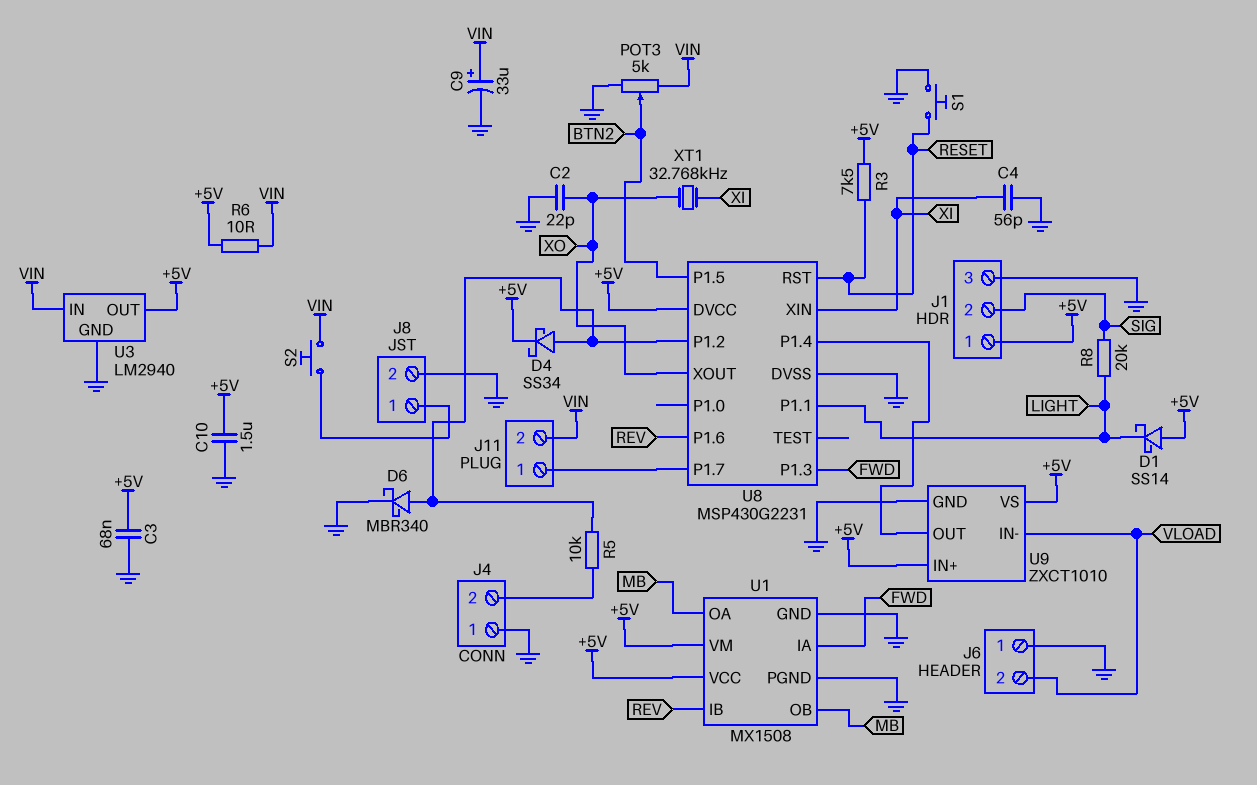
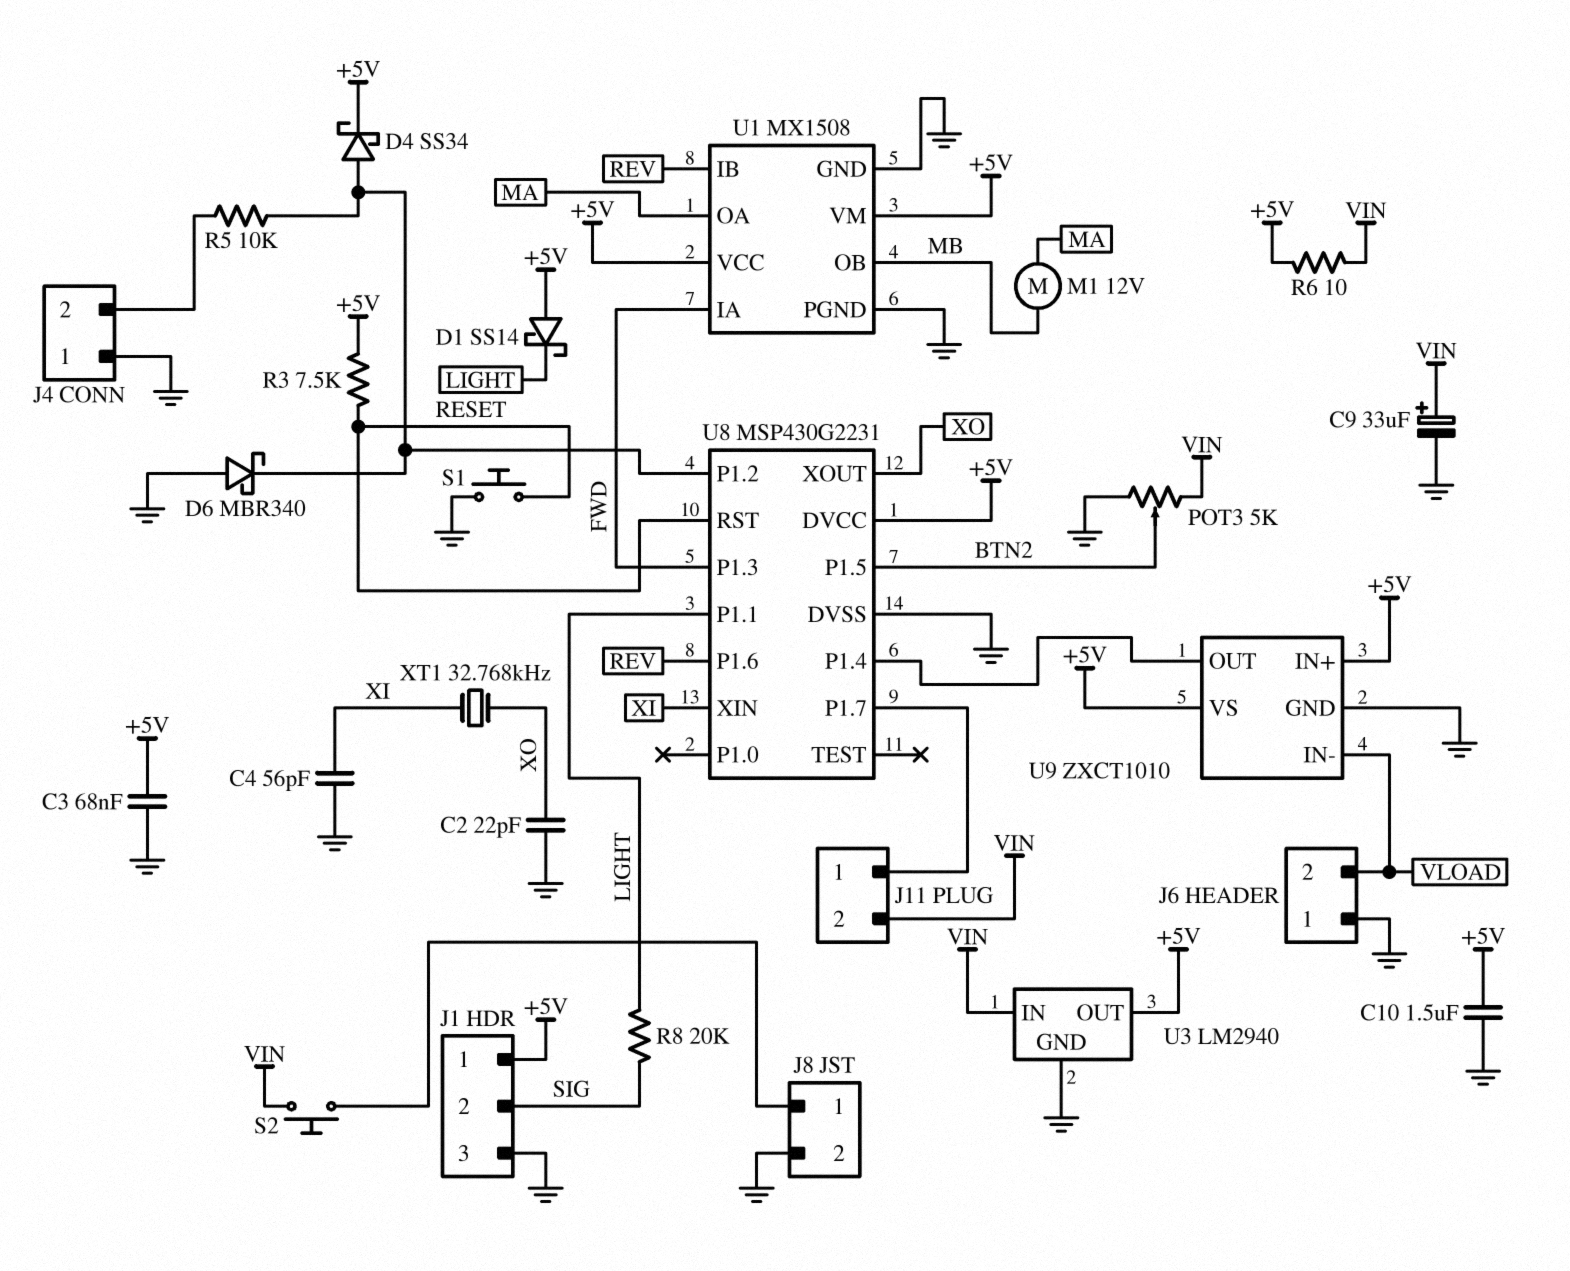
D6: schottky MBR340 (A U8/P1.2, K GND) -> schottky MBR340 (A GND, K U8/P1.2)
M1: none -> motor 12V (MA, MB)
U1 pin OA: MB -> MA

